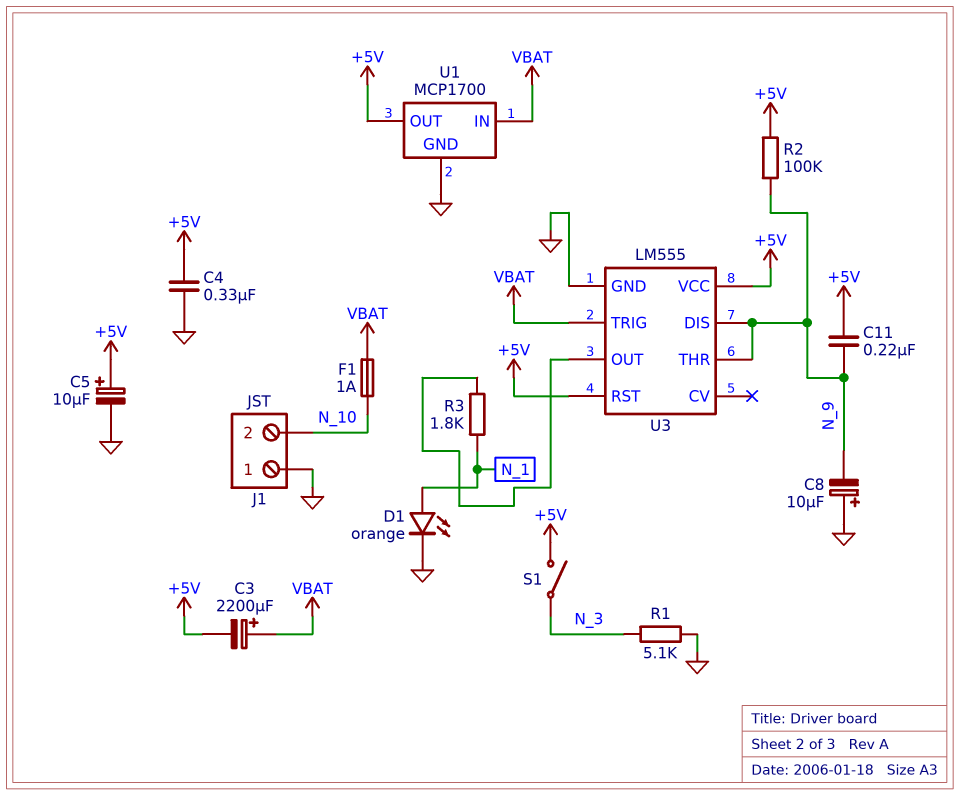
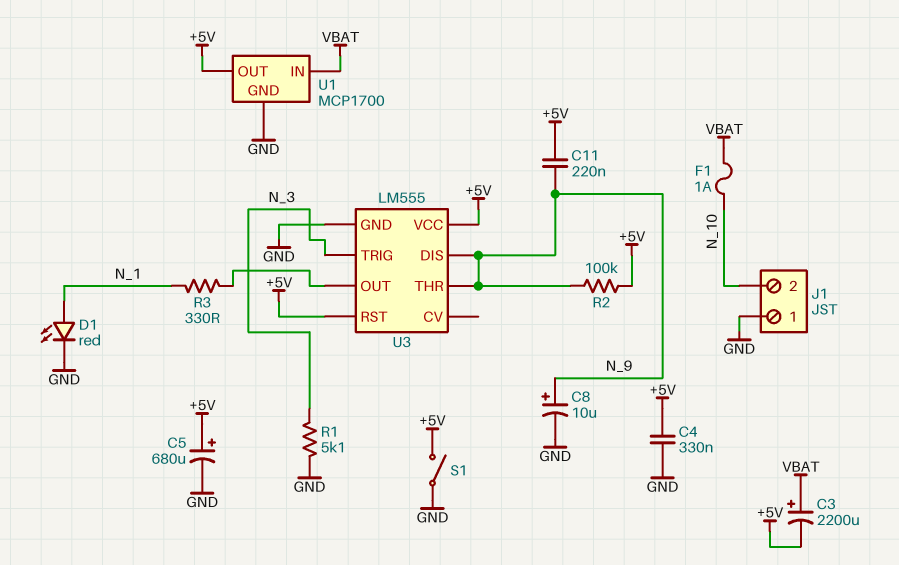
C5: 10uF (plus +5V, minus GND) -> 680uF (plus +5V, minus GND)
C8: 10uF (plus GND, minus N_9) -> 10uF (plus N_9, minus GND)
D1: LED orange (A N_1, K GND) -> LED red (A N_1, K GND)
R3: 1.8k (N_1, U3/OUT) -> 330 (N_1, U3/OUT)
S1: switch (+5V, N_3) -> switch (+5V, GND)
U3 pin TRIG: VBAT -> N_3

